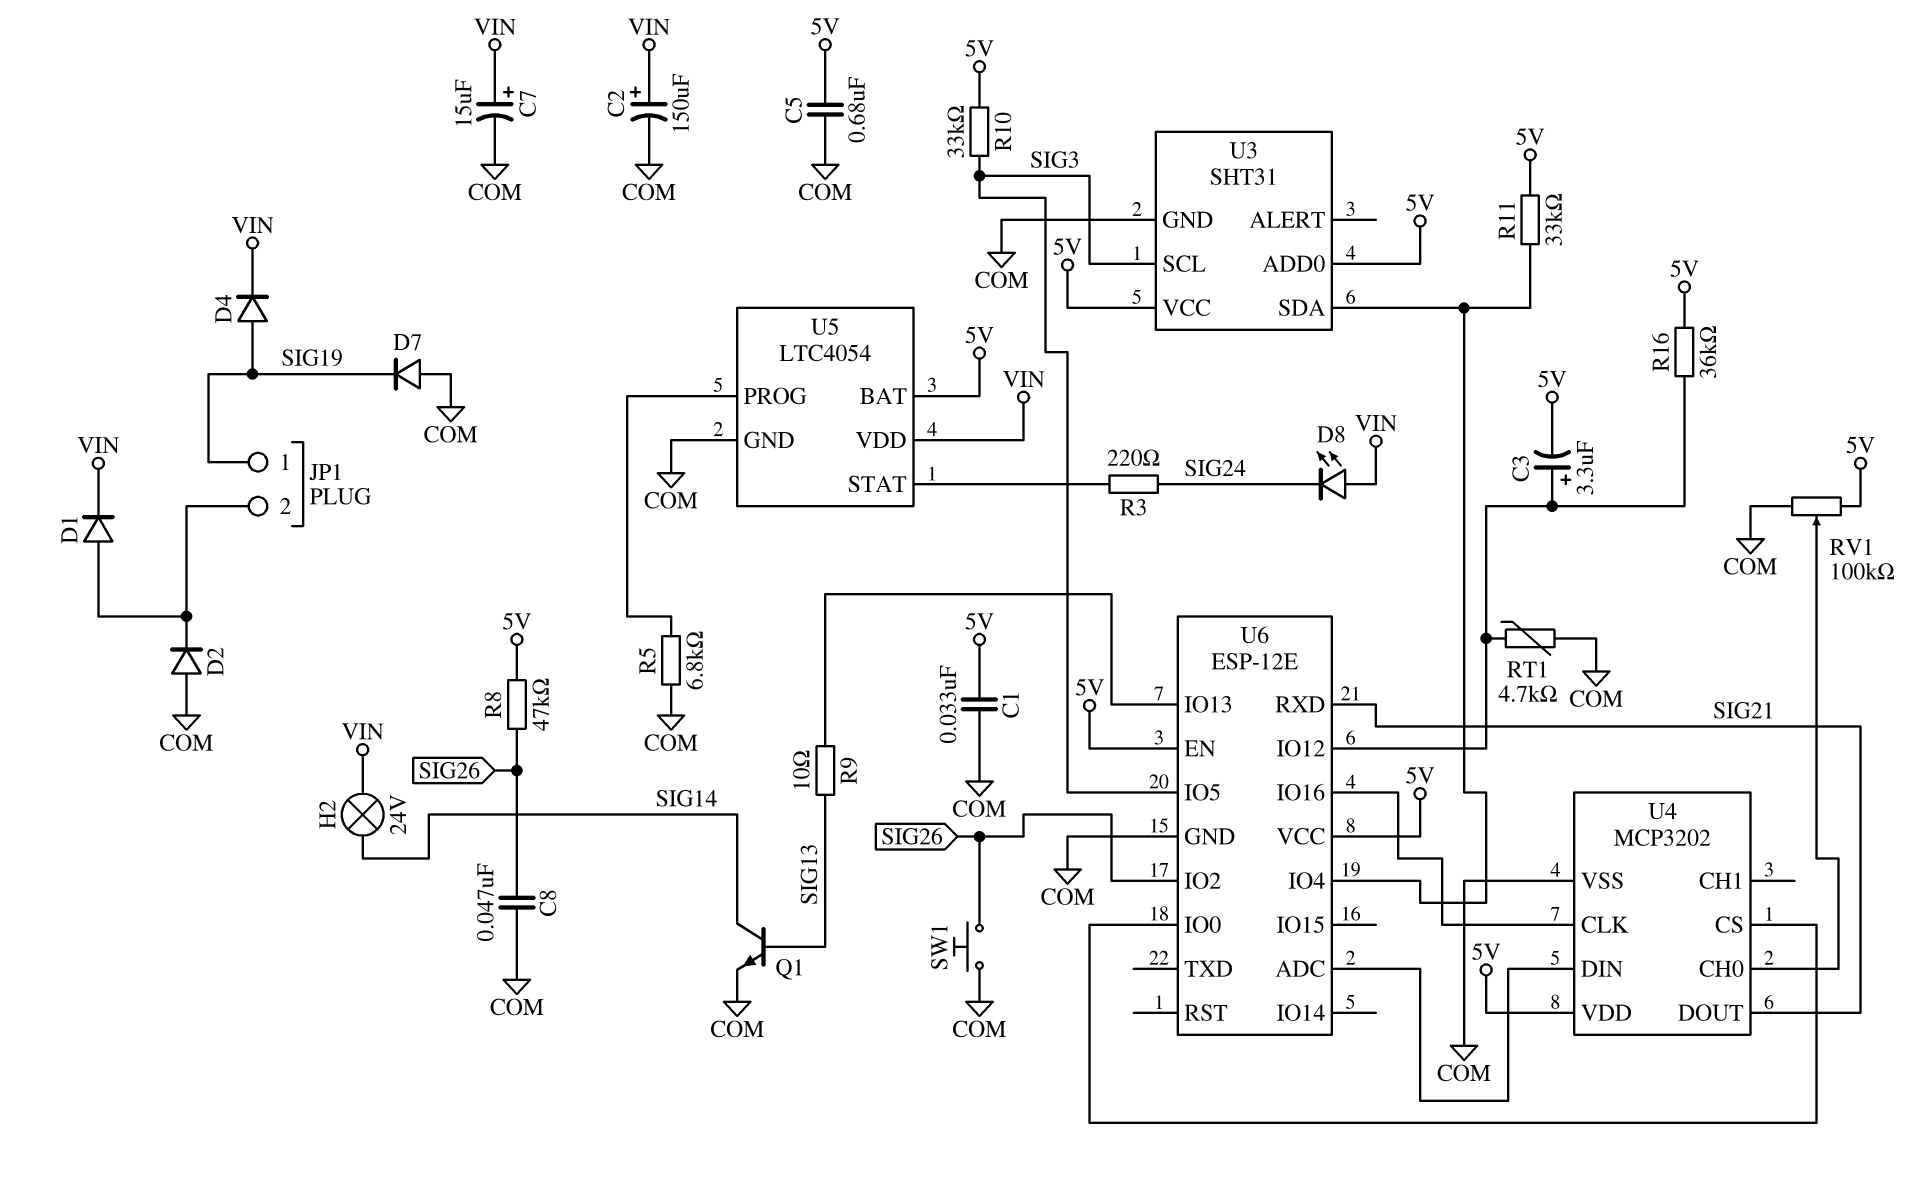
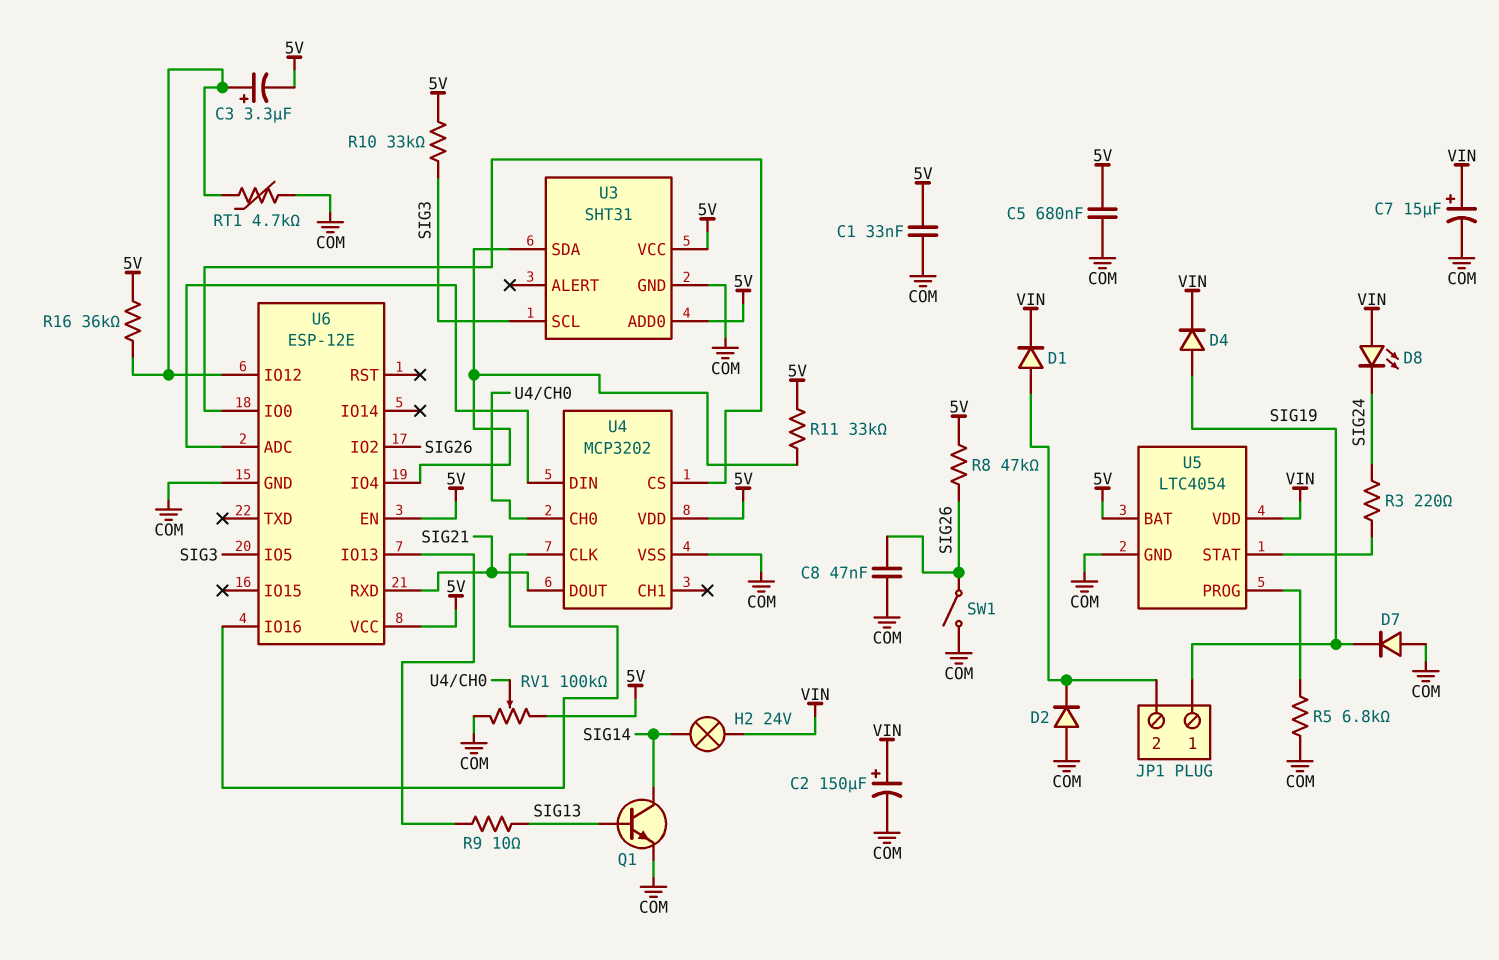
SW1: button (COM, SIG26) -> switch (COM, SIG26)

